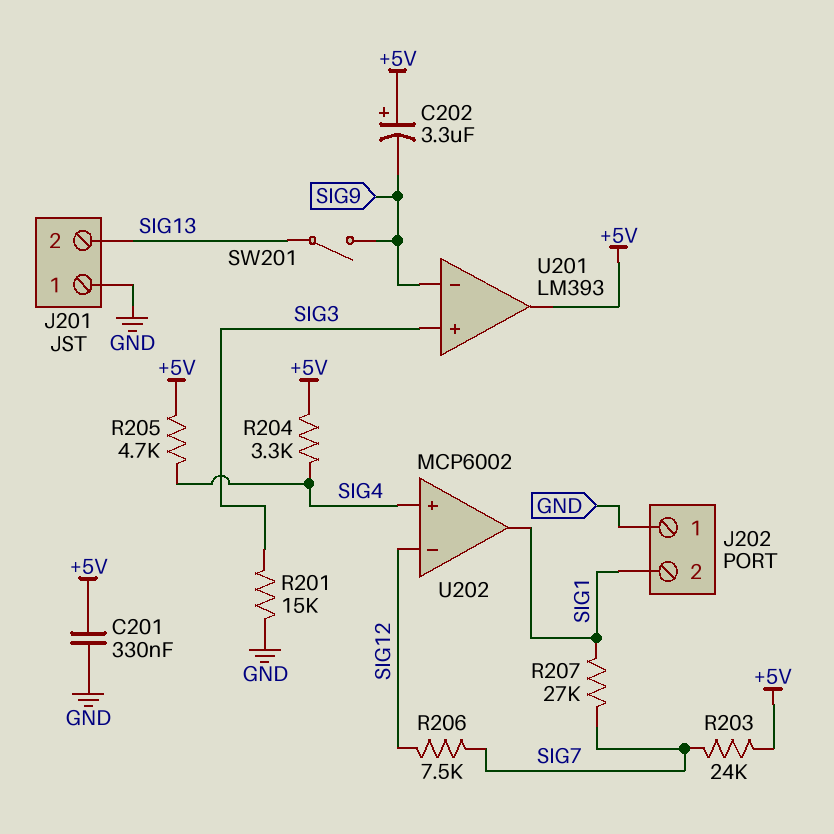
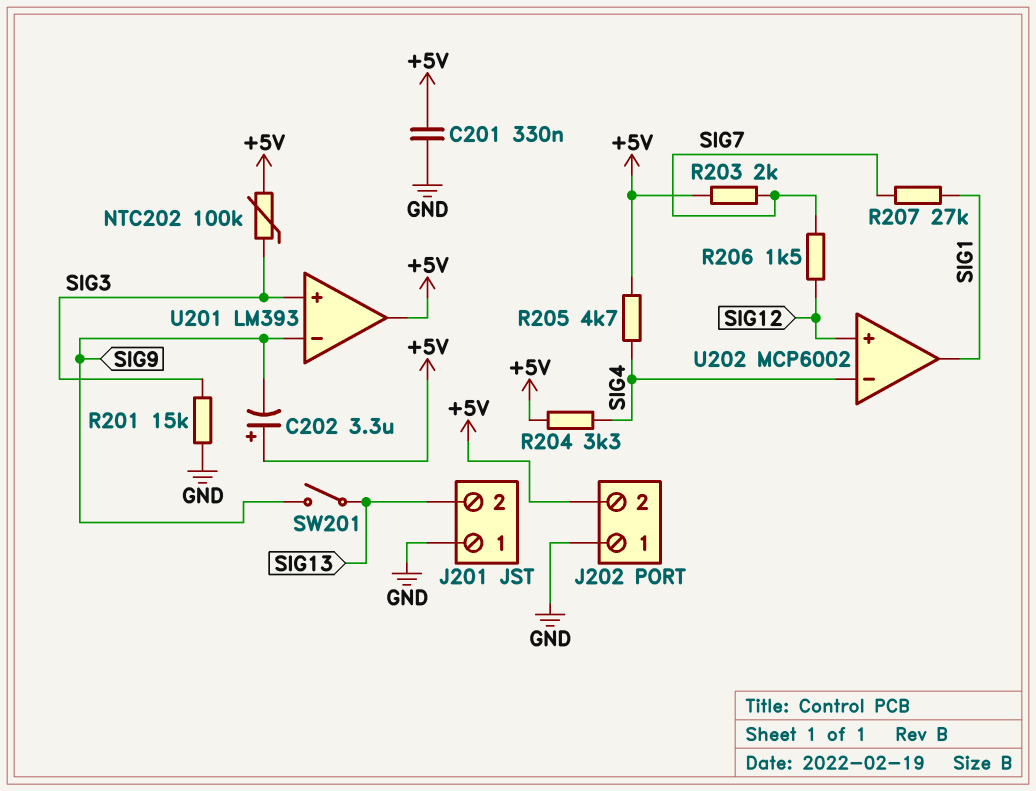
J202 pin 2: SIG1 -> +5V
NTC202: none -> 100k (+5V, SIG3)
R203: 24k (+5V, SIG7) -> 2k (+5V, SIG7)
R206: 7.5k (SIG7, SIG12) -> 1.5k (SIG7, SIG12)
U202 pin in+: SIG4 -> SIG12
U202 pin in-: SIG12 -> SIG4

